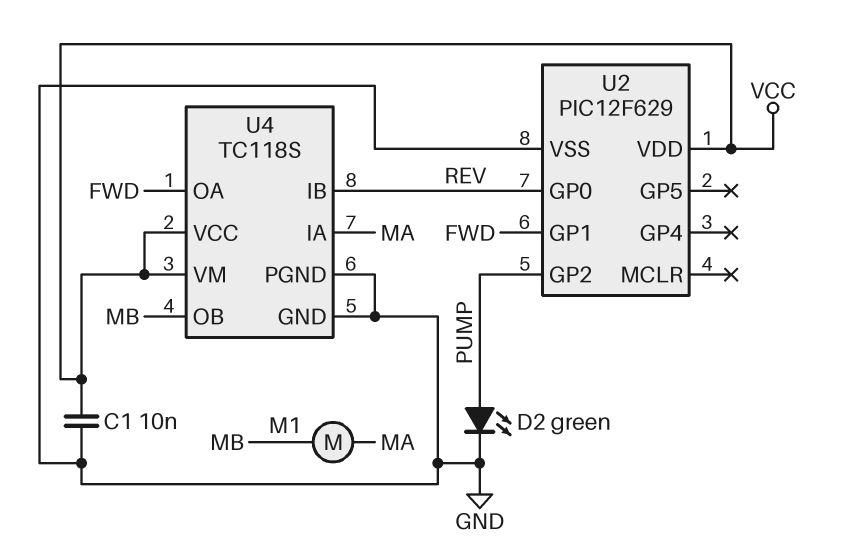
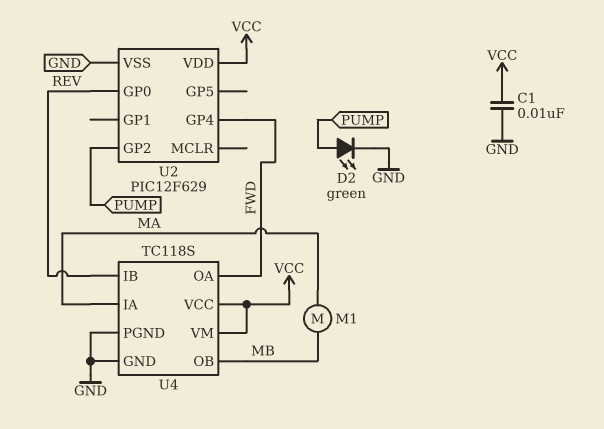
U2 pin GP1: FWD -> none
U2 pin GP4: none -> FWD

